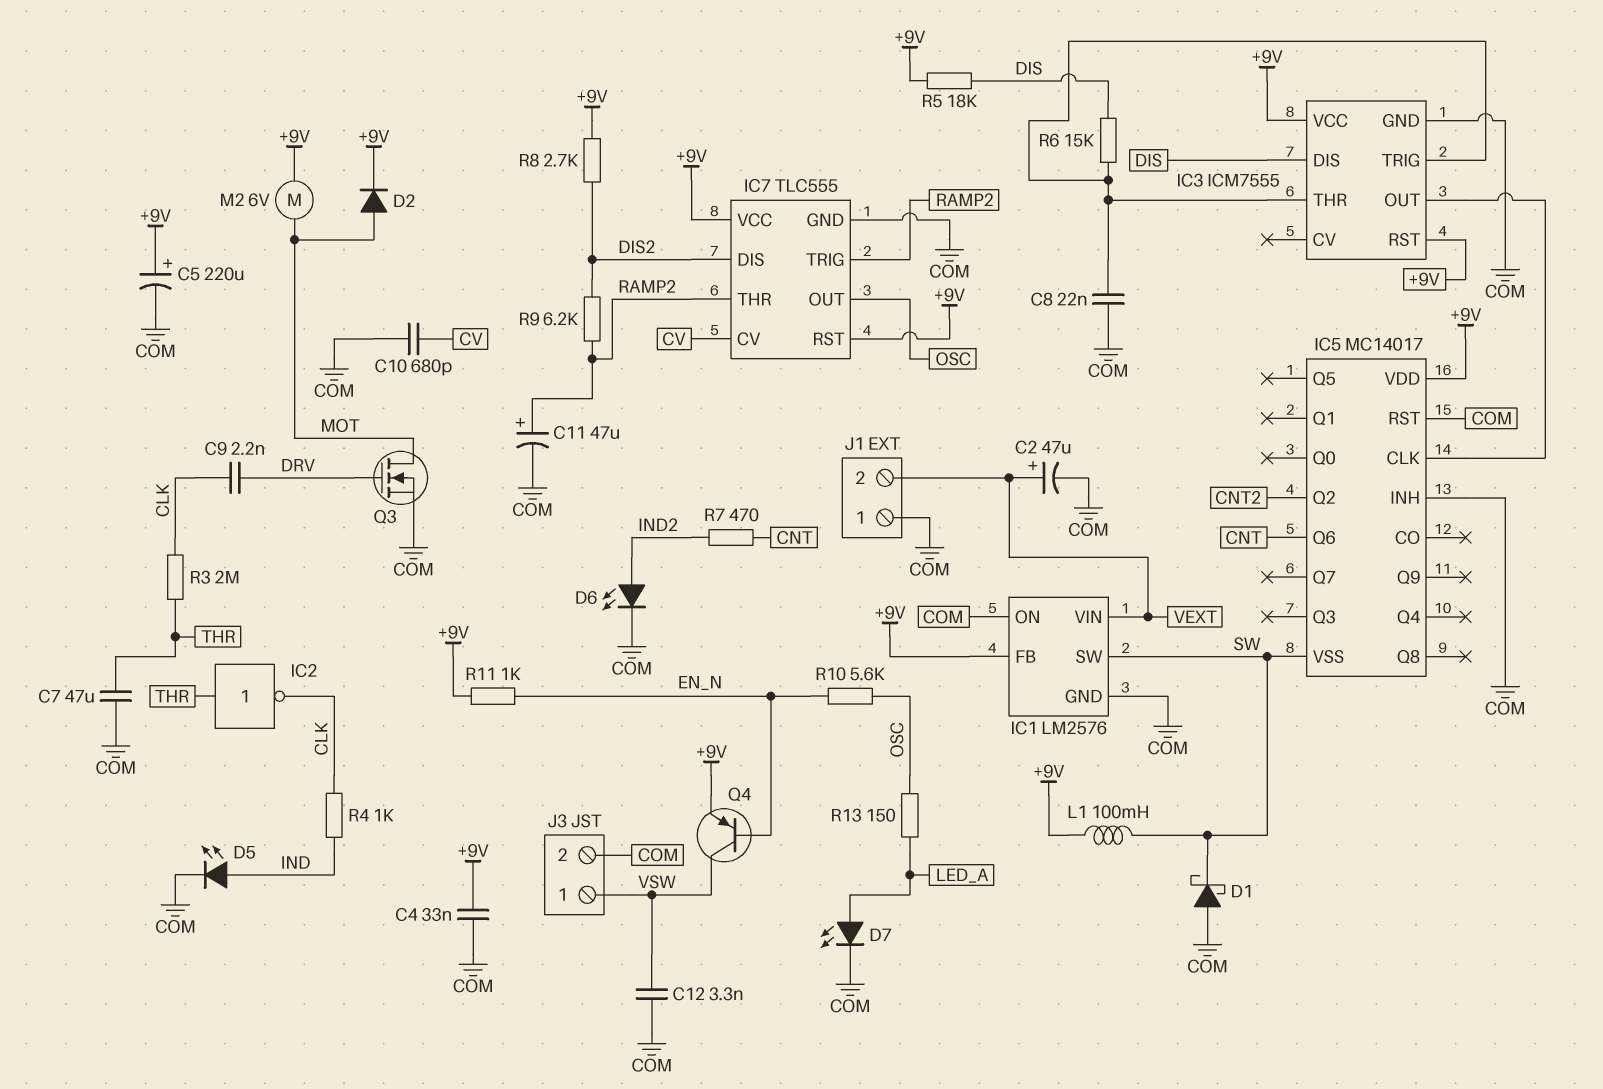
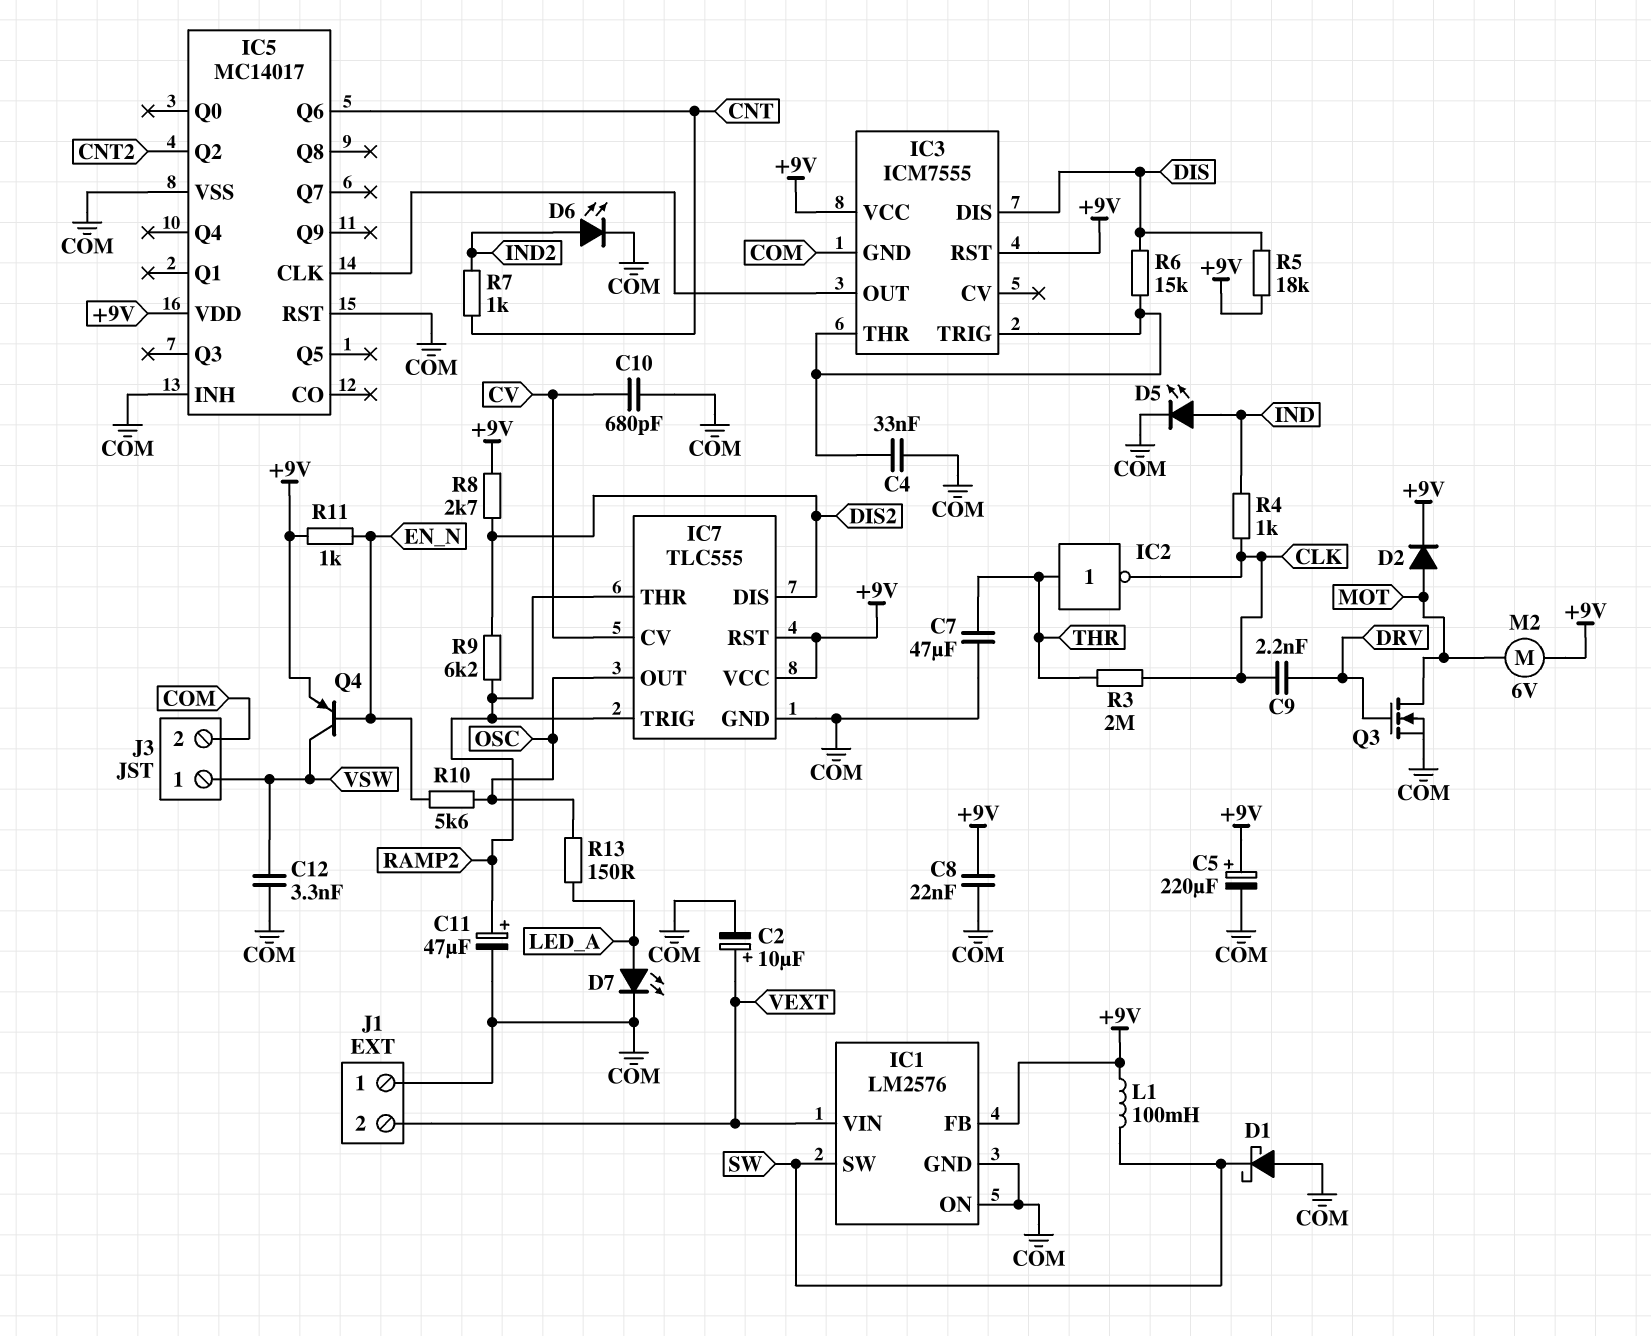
C2: 47uF (plus VEXT, minus COM) -> 10uF (plus VEXT, minus COM)
C4: 33nF (+9V, COM) -> 33nF (COM, IC3/THR)
C8: 22nF (COM, IC3/THR) -> 22nF (+9V, COM)
IC5 pin VSS: SW -> COM
R7: 470 (CNT, IND2) -> 1k (CNT, IND2)

